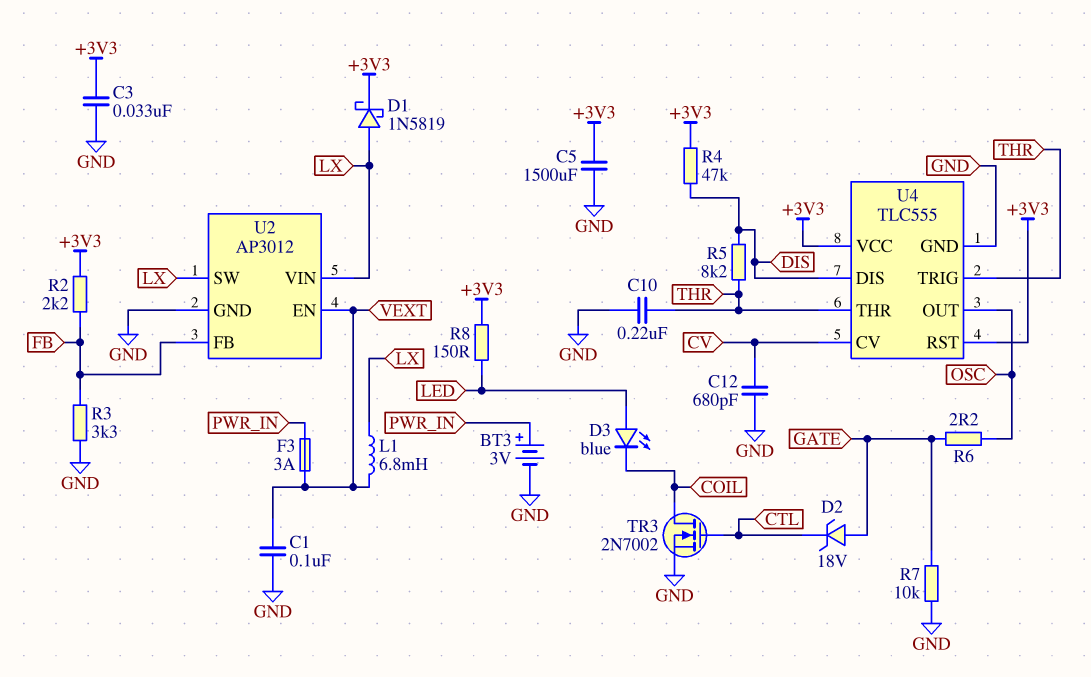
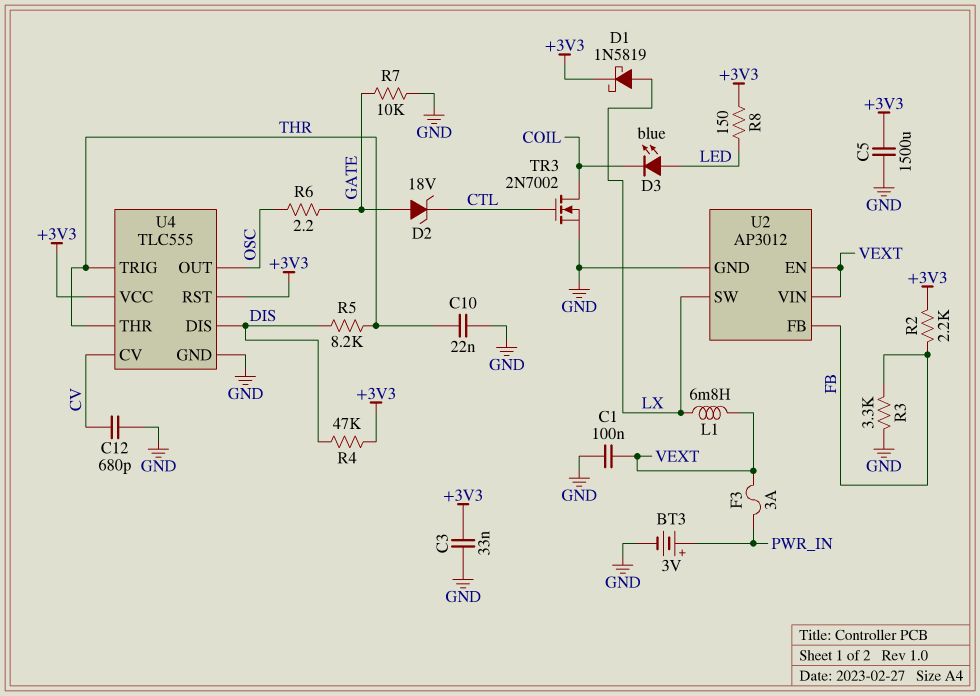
C10: 220nF (GND, THR) -> 22nF (GND, THR)
U2 pin VIN: LX -> VEXT

